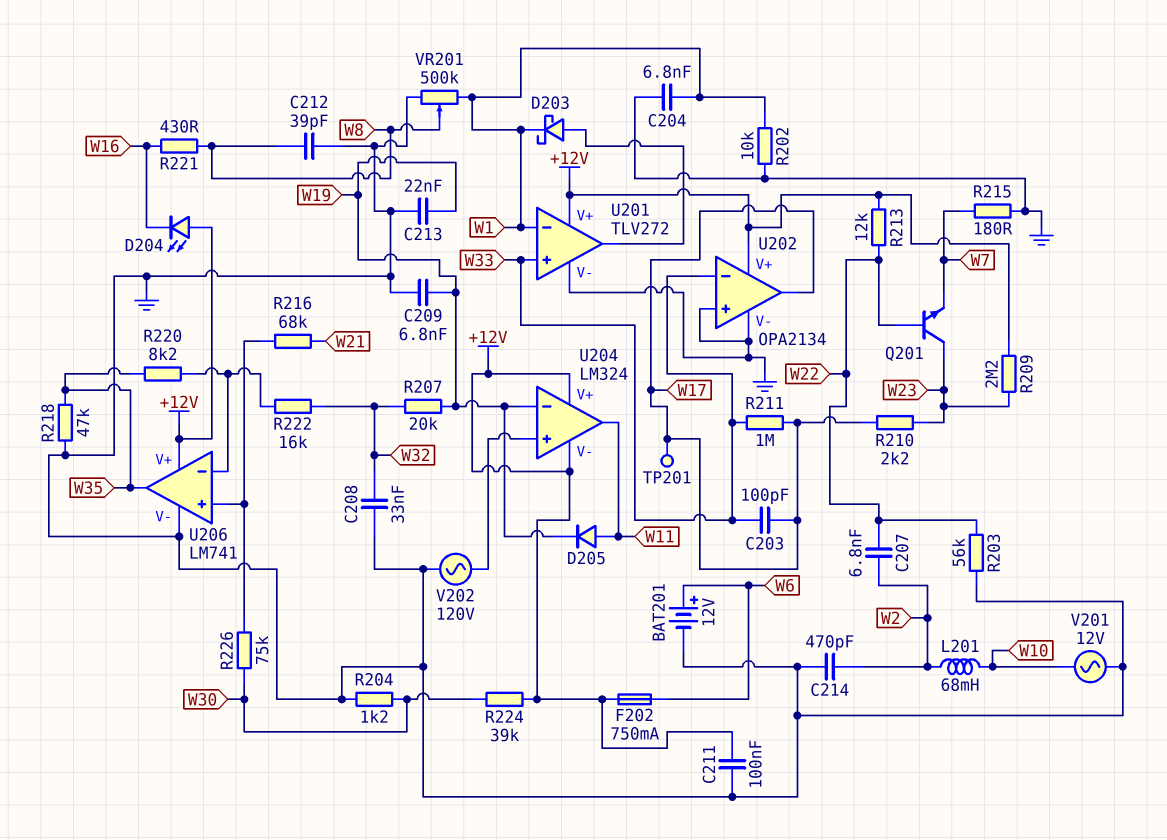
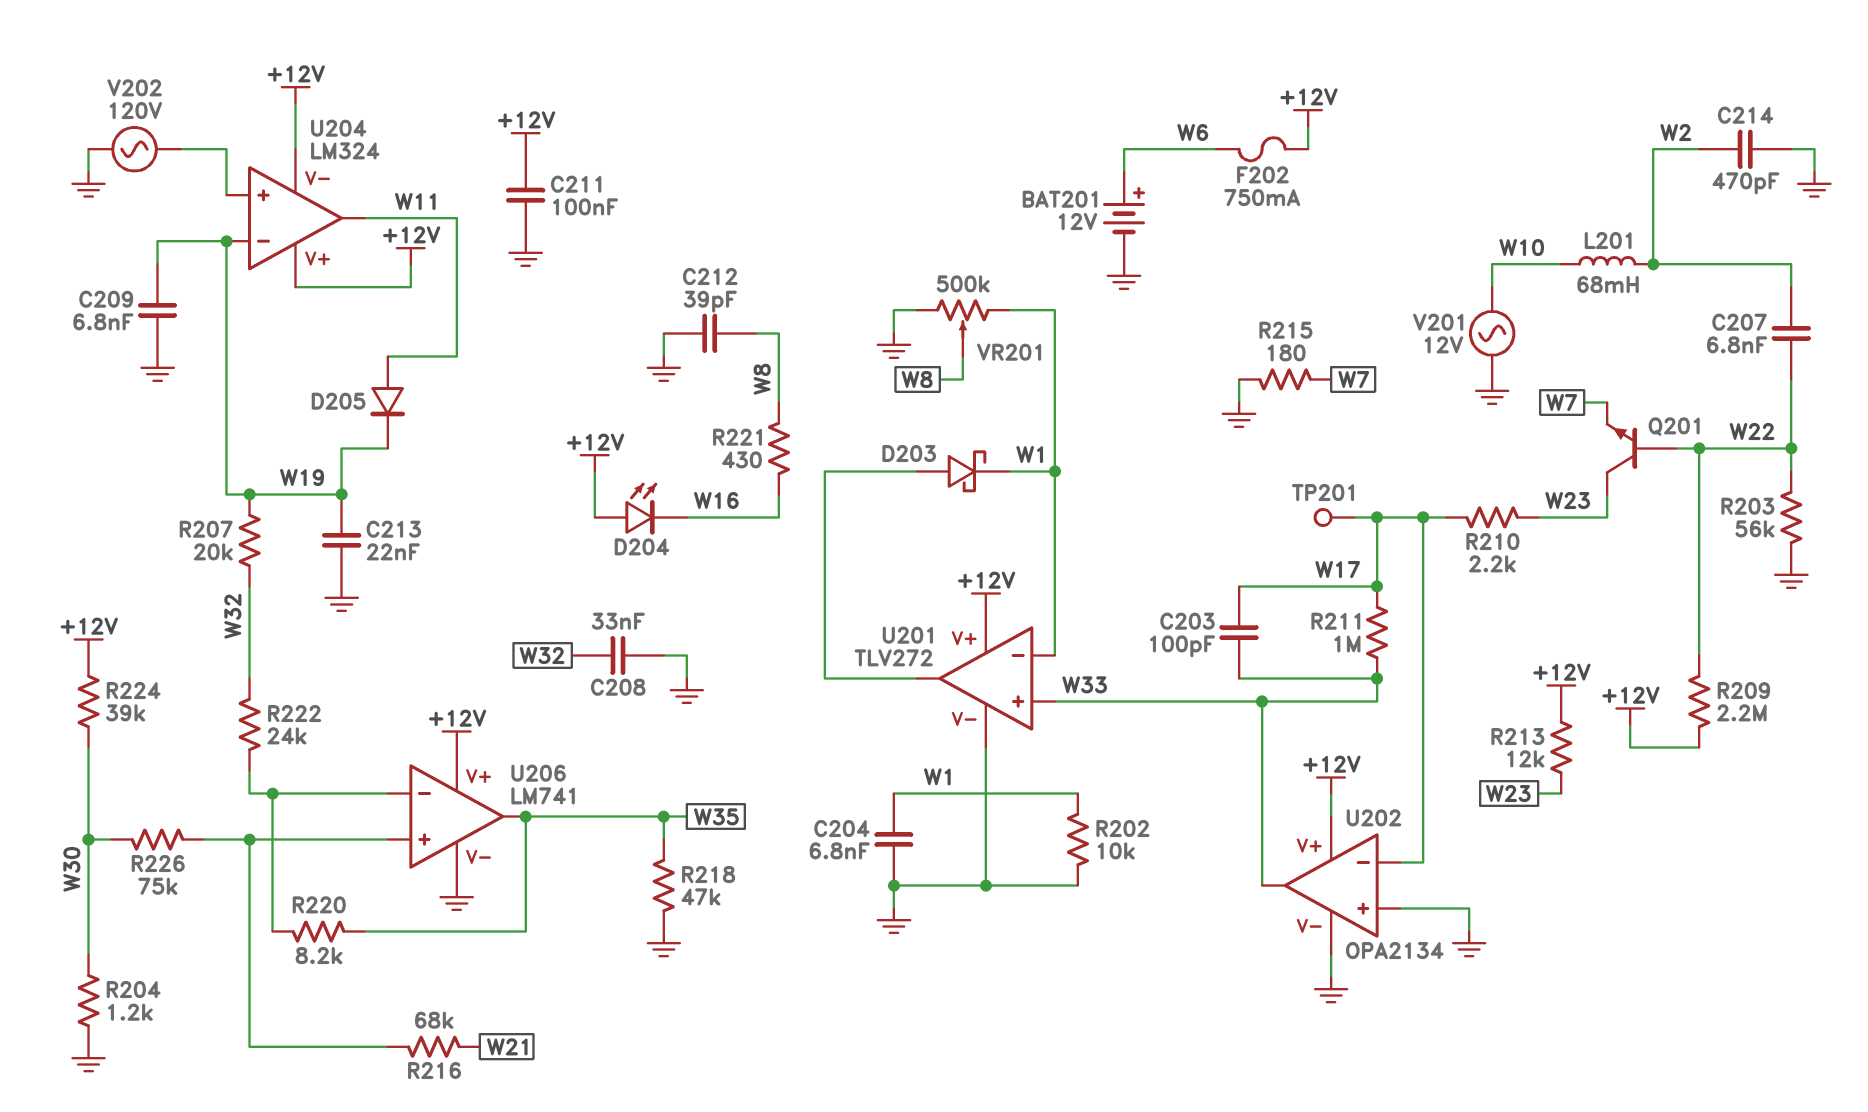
R209: 2.2M (+12V, W23) -> 2.2M (+12V, W22)
R213: 12k (+12V, W22) -> 12k (+12V, W23)
R222: 16k (U206/in-, W32) -> 24k (U206/in-, W32)
U202 pin in-: W33 -> W17
U202 pin out: W17 -> W33

